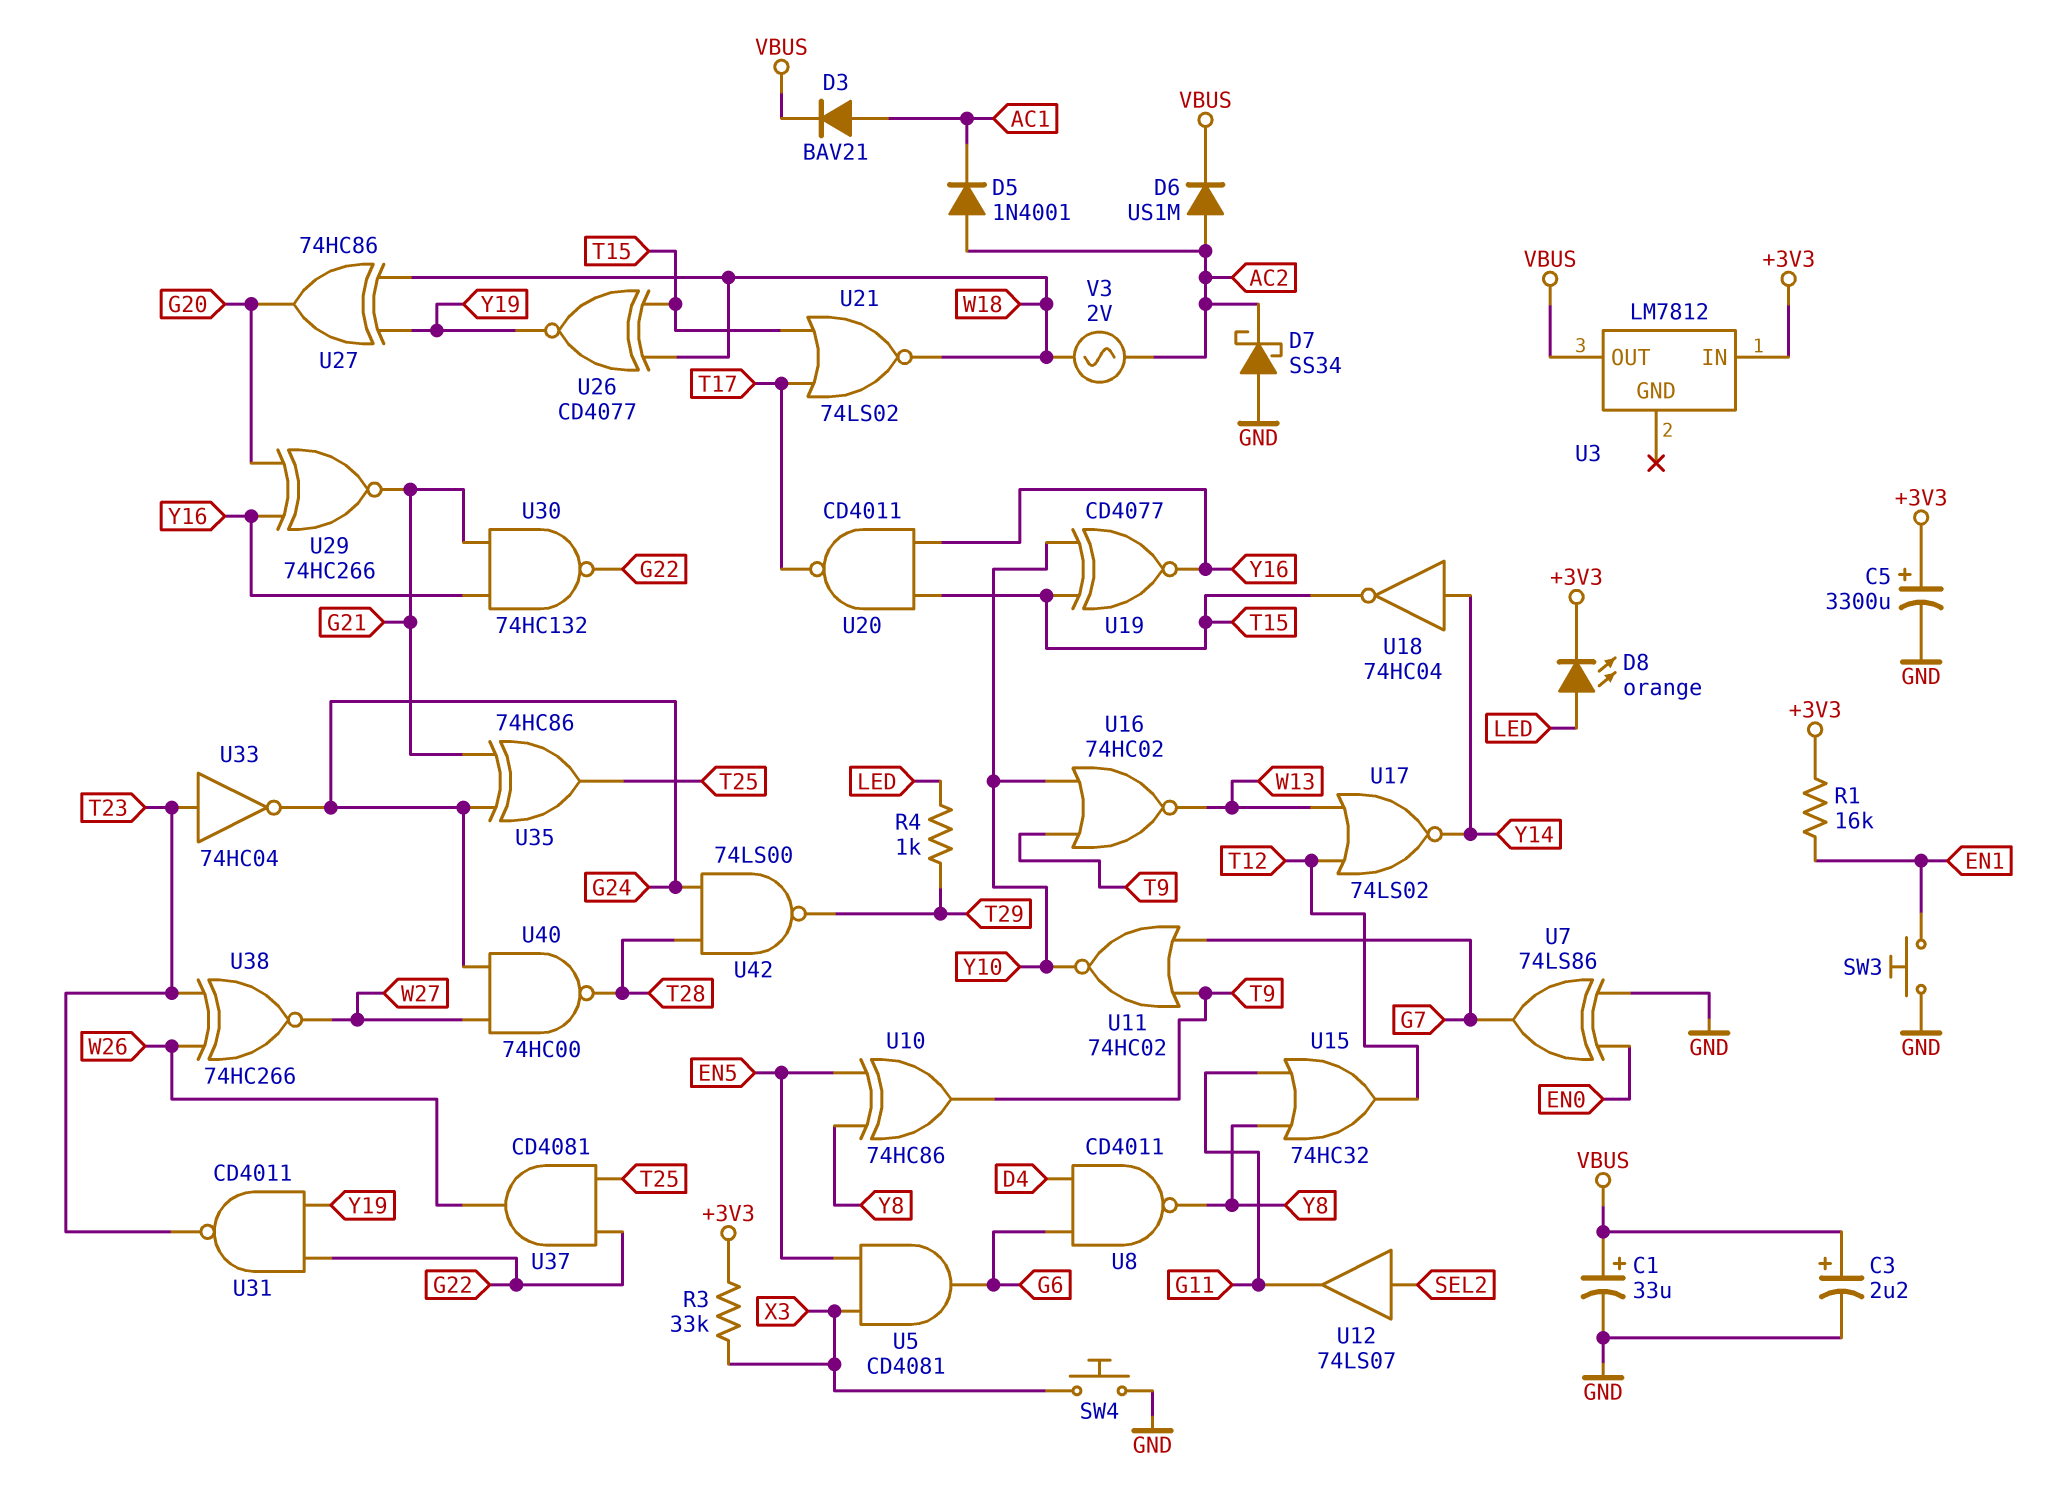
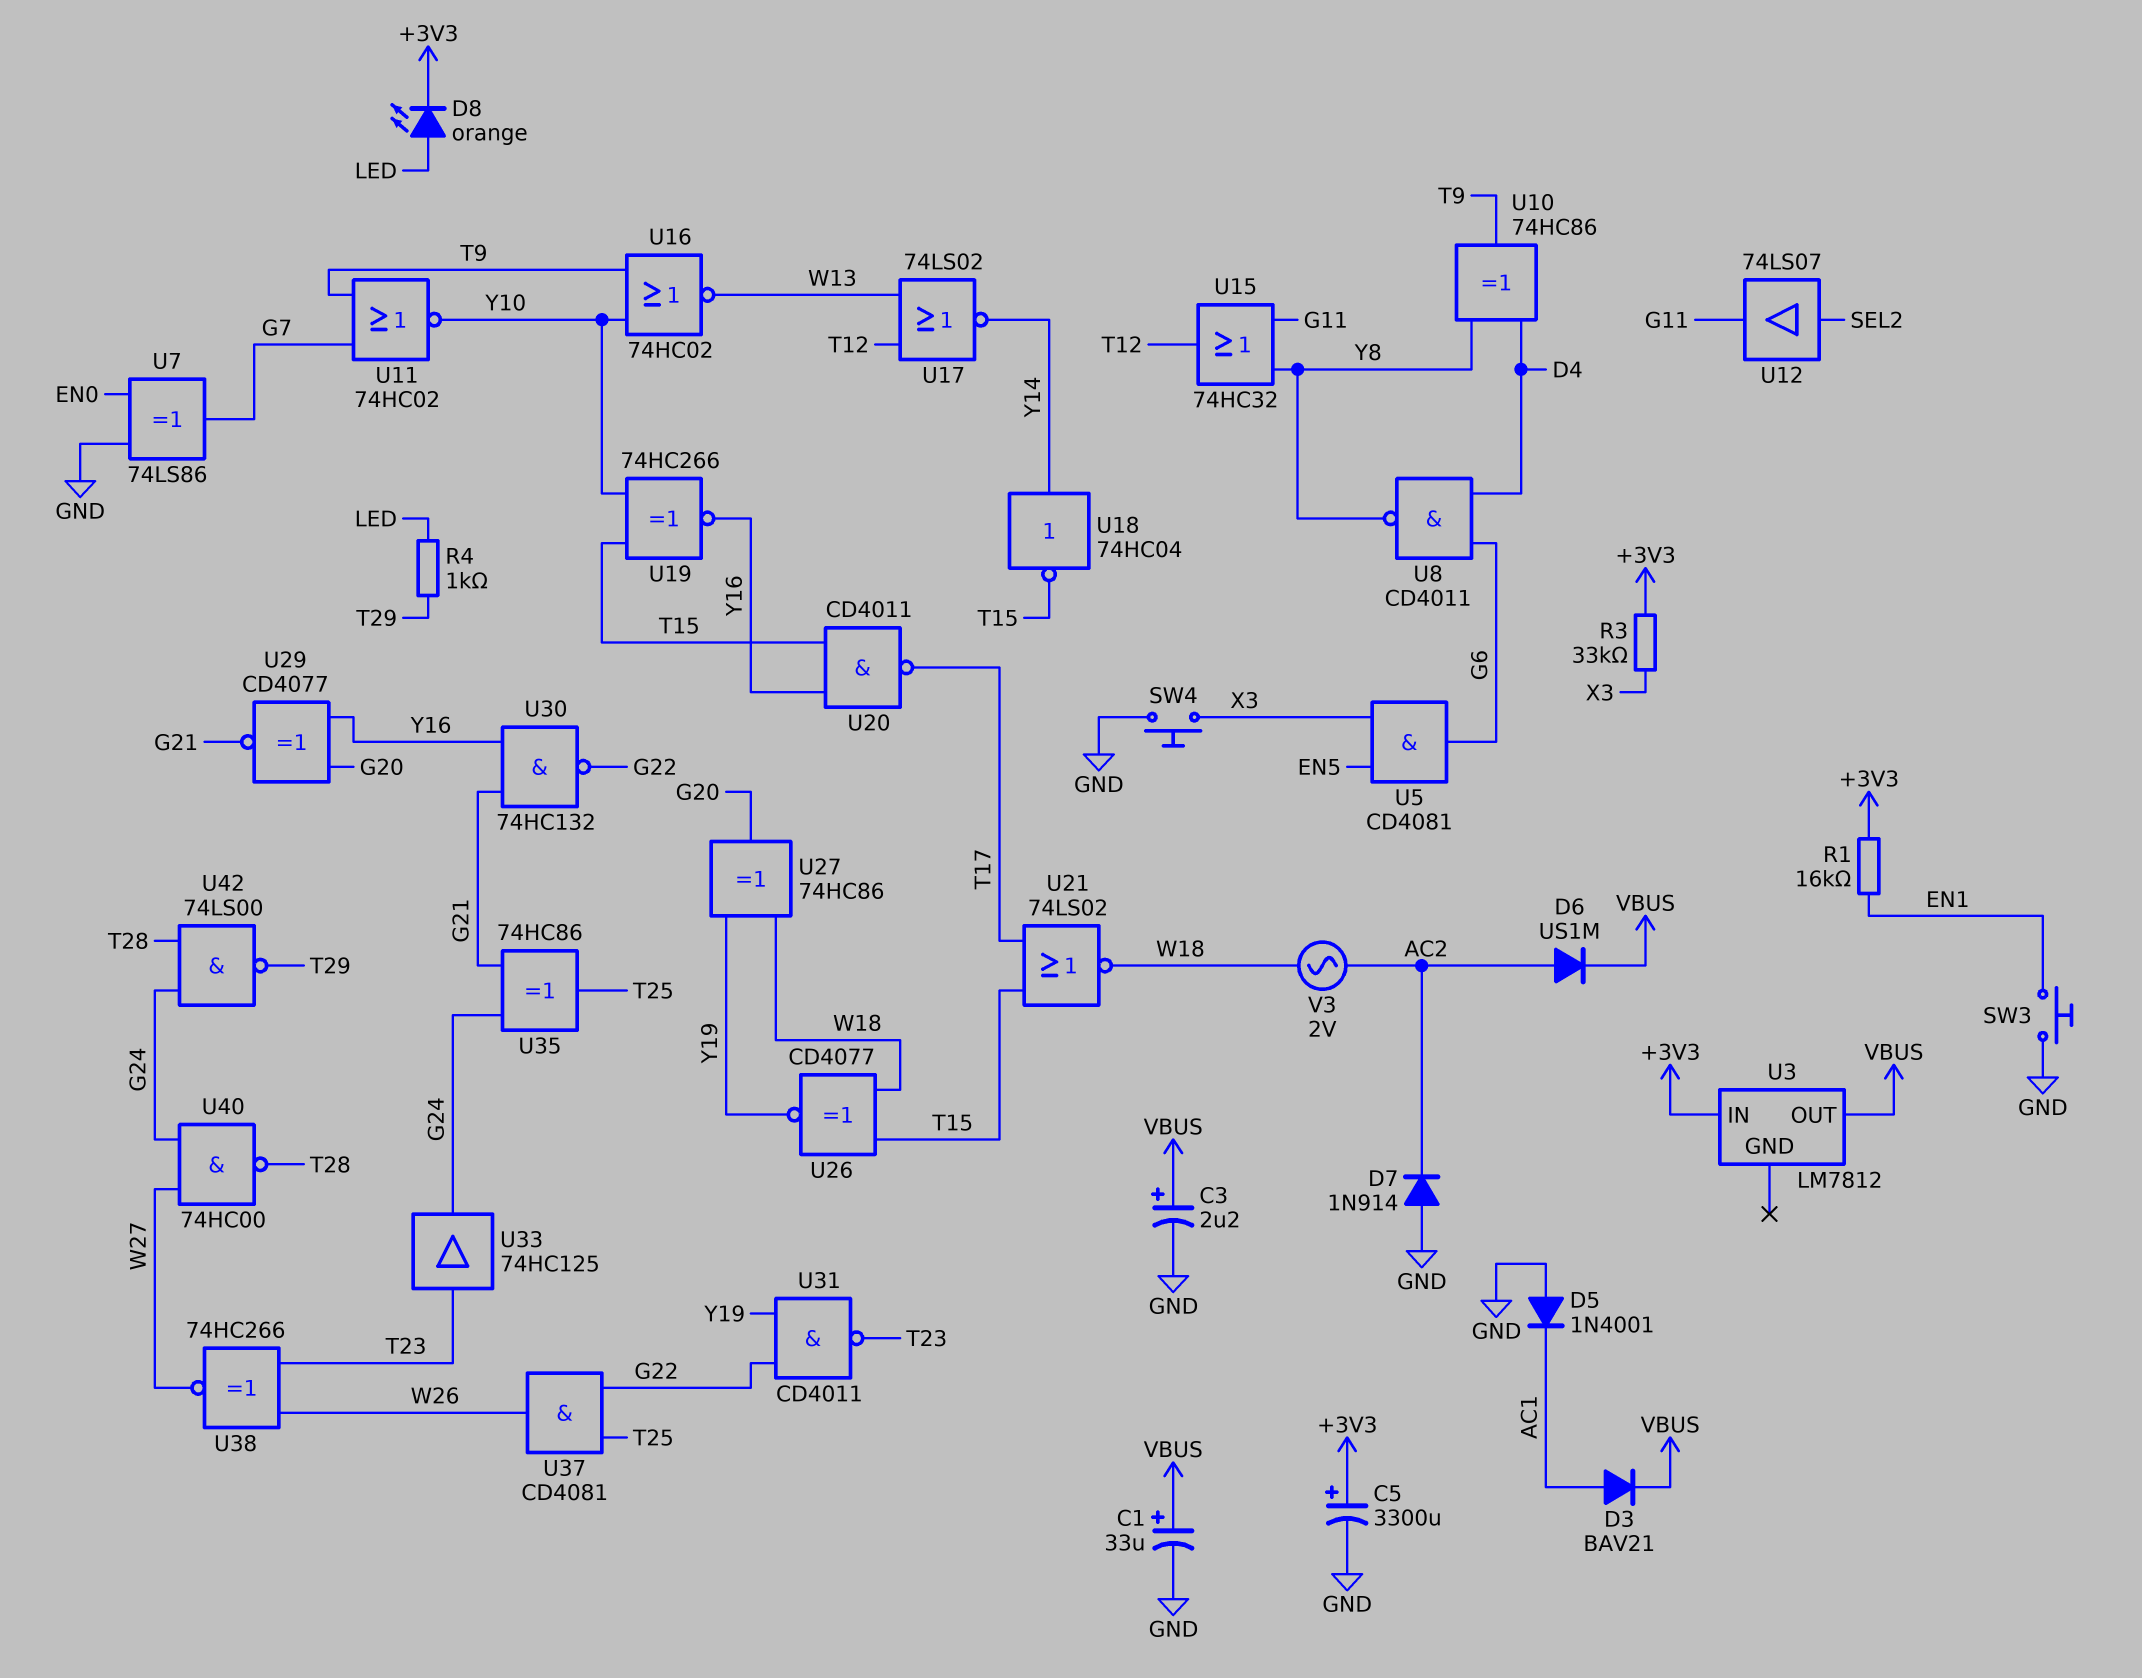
D5: diode 1N4001 (A AC2, K AC1) -> diode 1N4001 (A GND, K AC1)
D7: schottky SS34 (A GND, K AC2) -> diode 1N914 (A GND, K AC2)
U10: XOR 74HC86 (in EN5, in Y8, out T9) -> XOR 74HC86 (in D4, in Y8, out T9)
U19: XNOR CD4077 (in T15, in Y10, out Y16) -> XNOR 74HC266 (in T15, in Y10, out Y16)
U29: XNOR 74HC266 (in G20, in Y16, out G21) -> XNOR CD4077 (in G20, in Y16, out G21)
U33: NOT 74HC04 (in T23, out G24) -> buffer 74HC125 (in T23, out G24)

